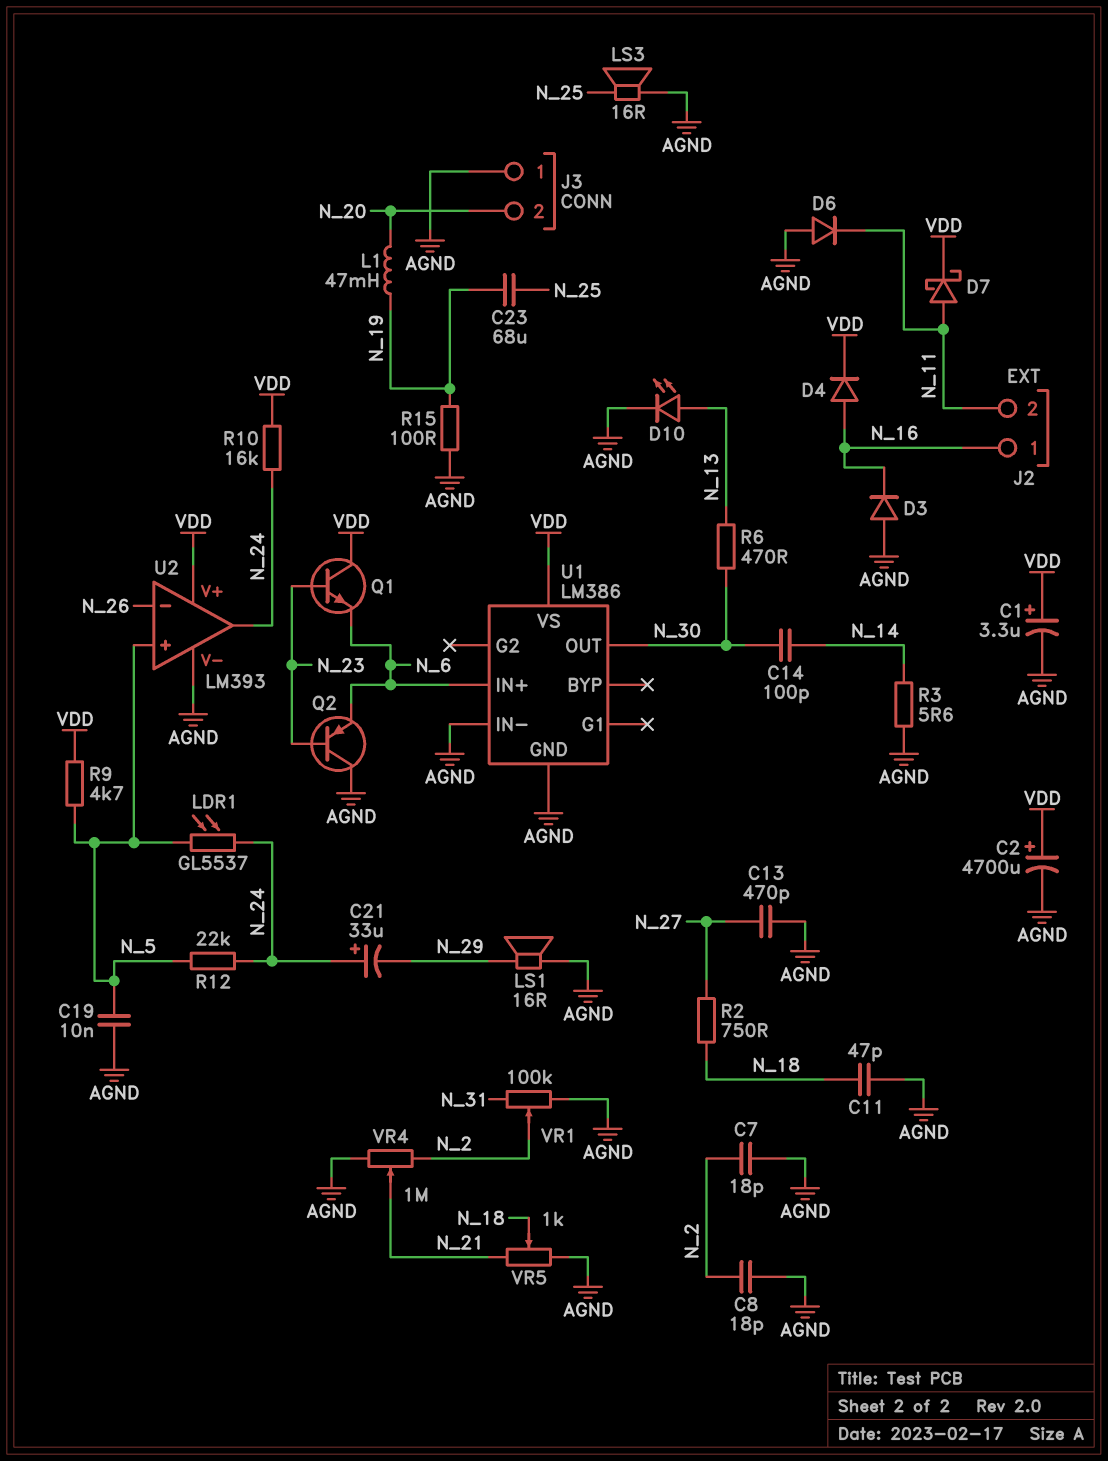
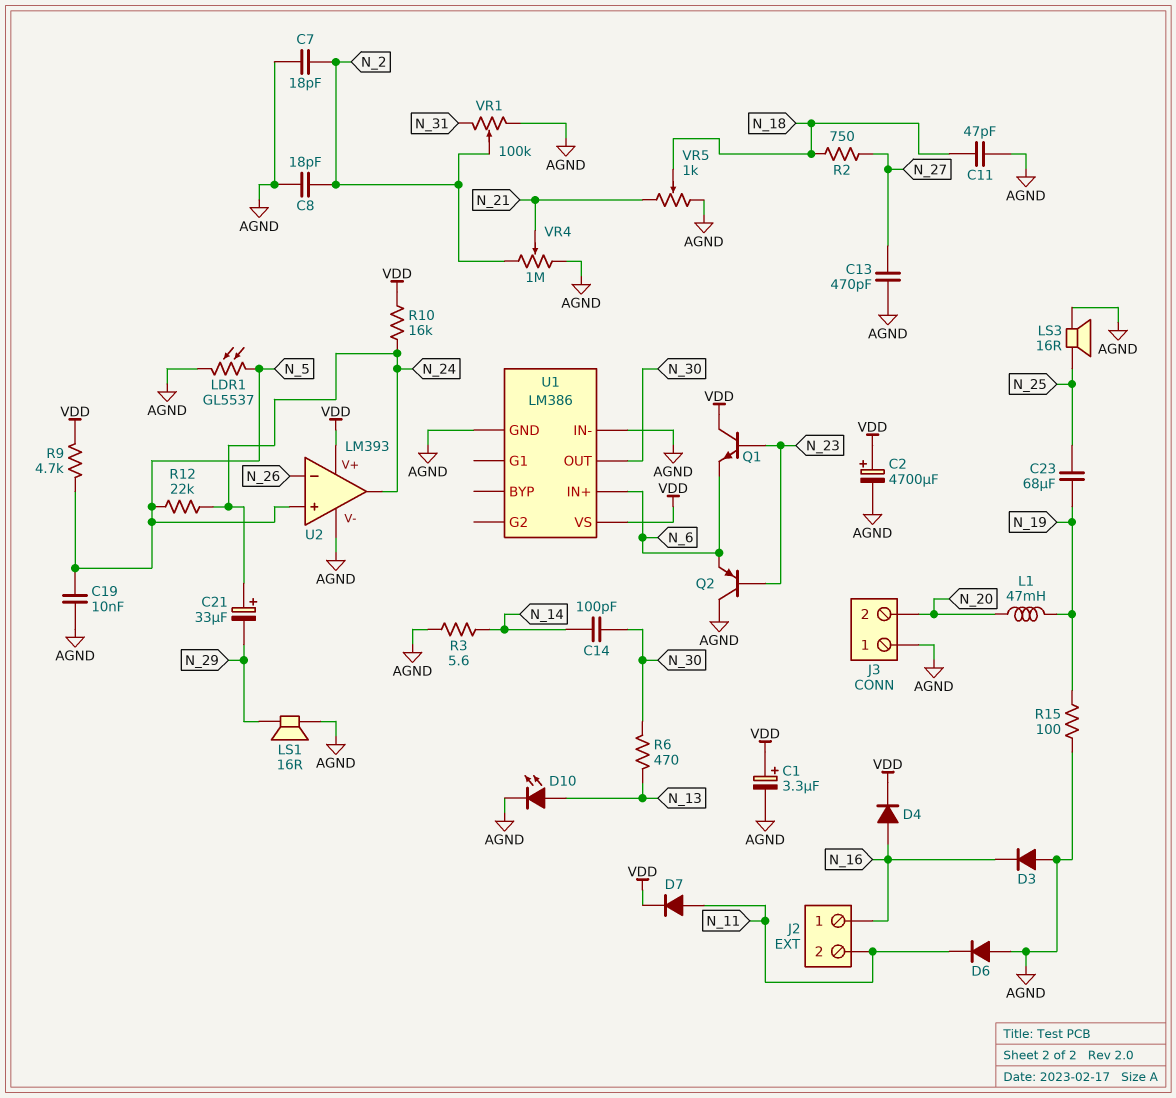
D7: schottky (A N_11, K VDD) -> diode (A N_11, K VDD)
LDR1: GL5537 (N_5, N_24) -> GL5537 (AGND, N_5)

